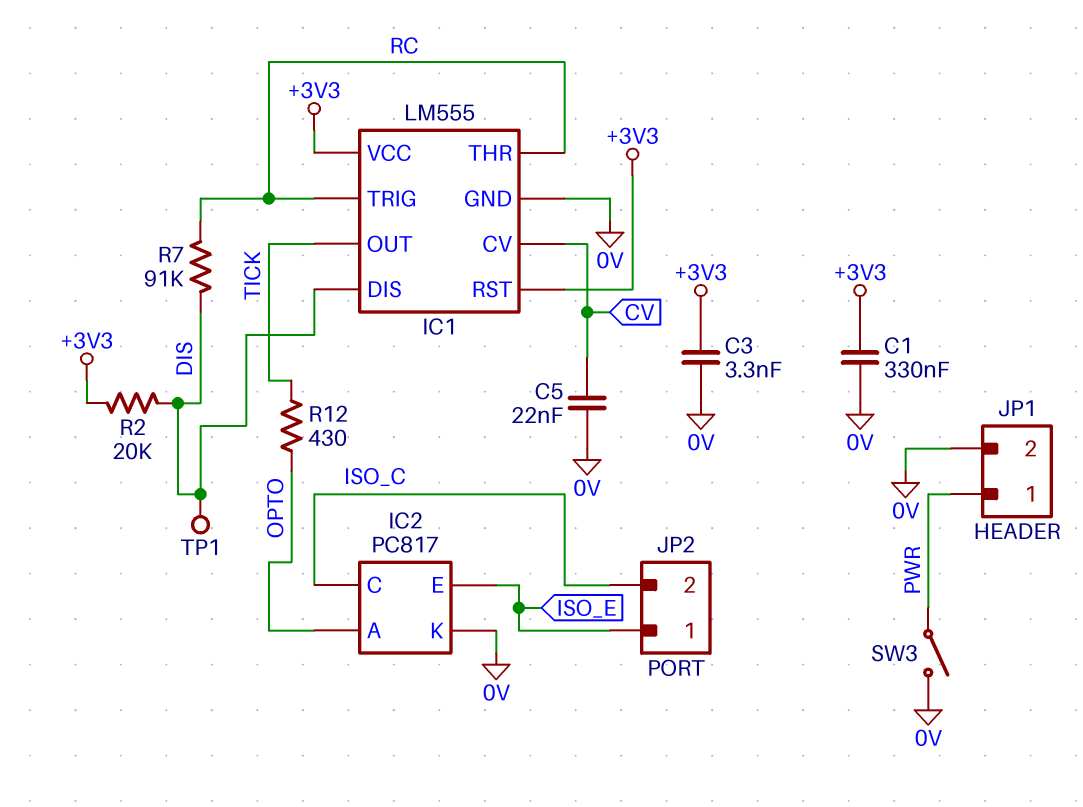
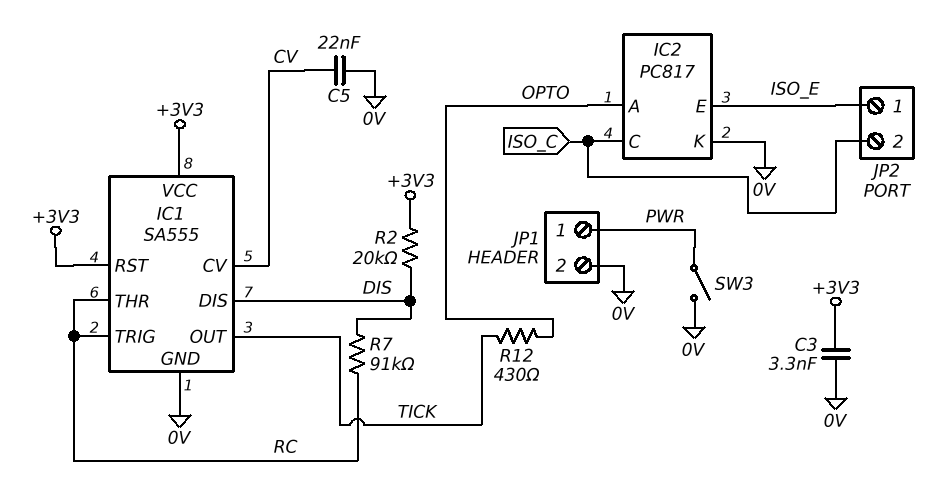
C1: 330nF (+3V3, 0V) -> none
IC1: LM555 -> SA555
TP1: test point (DIS) -> none

